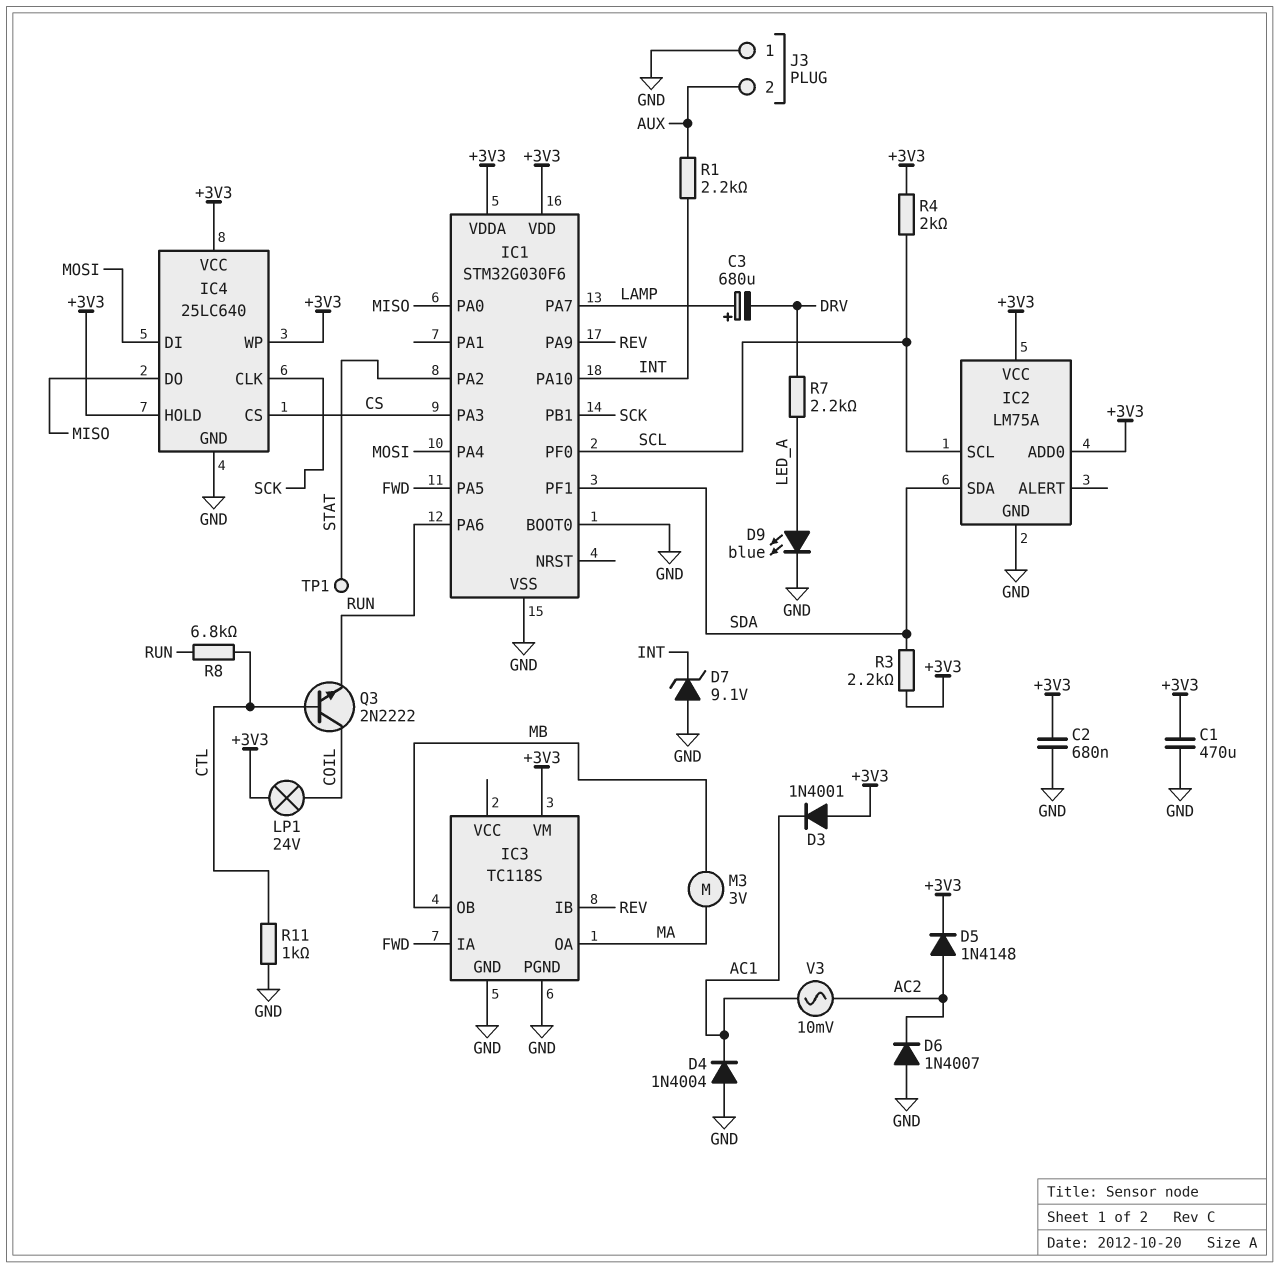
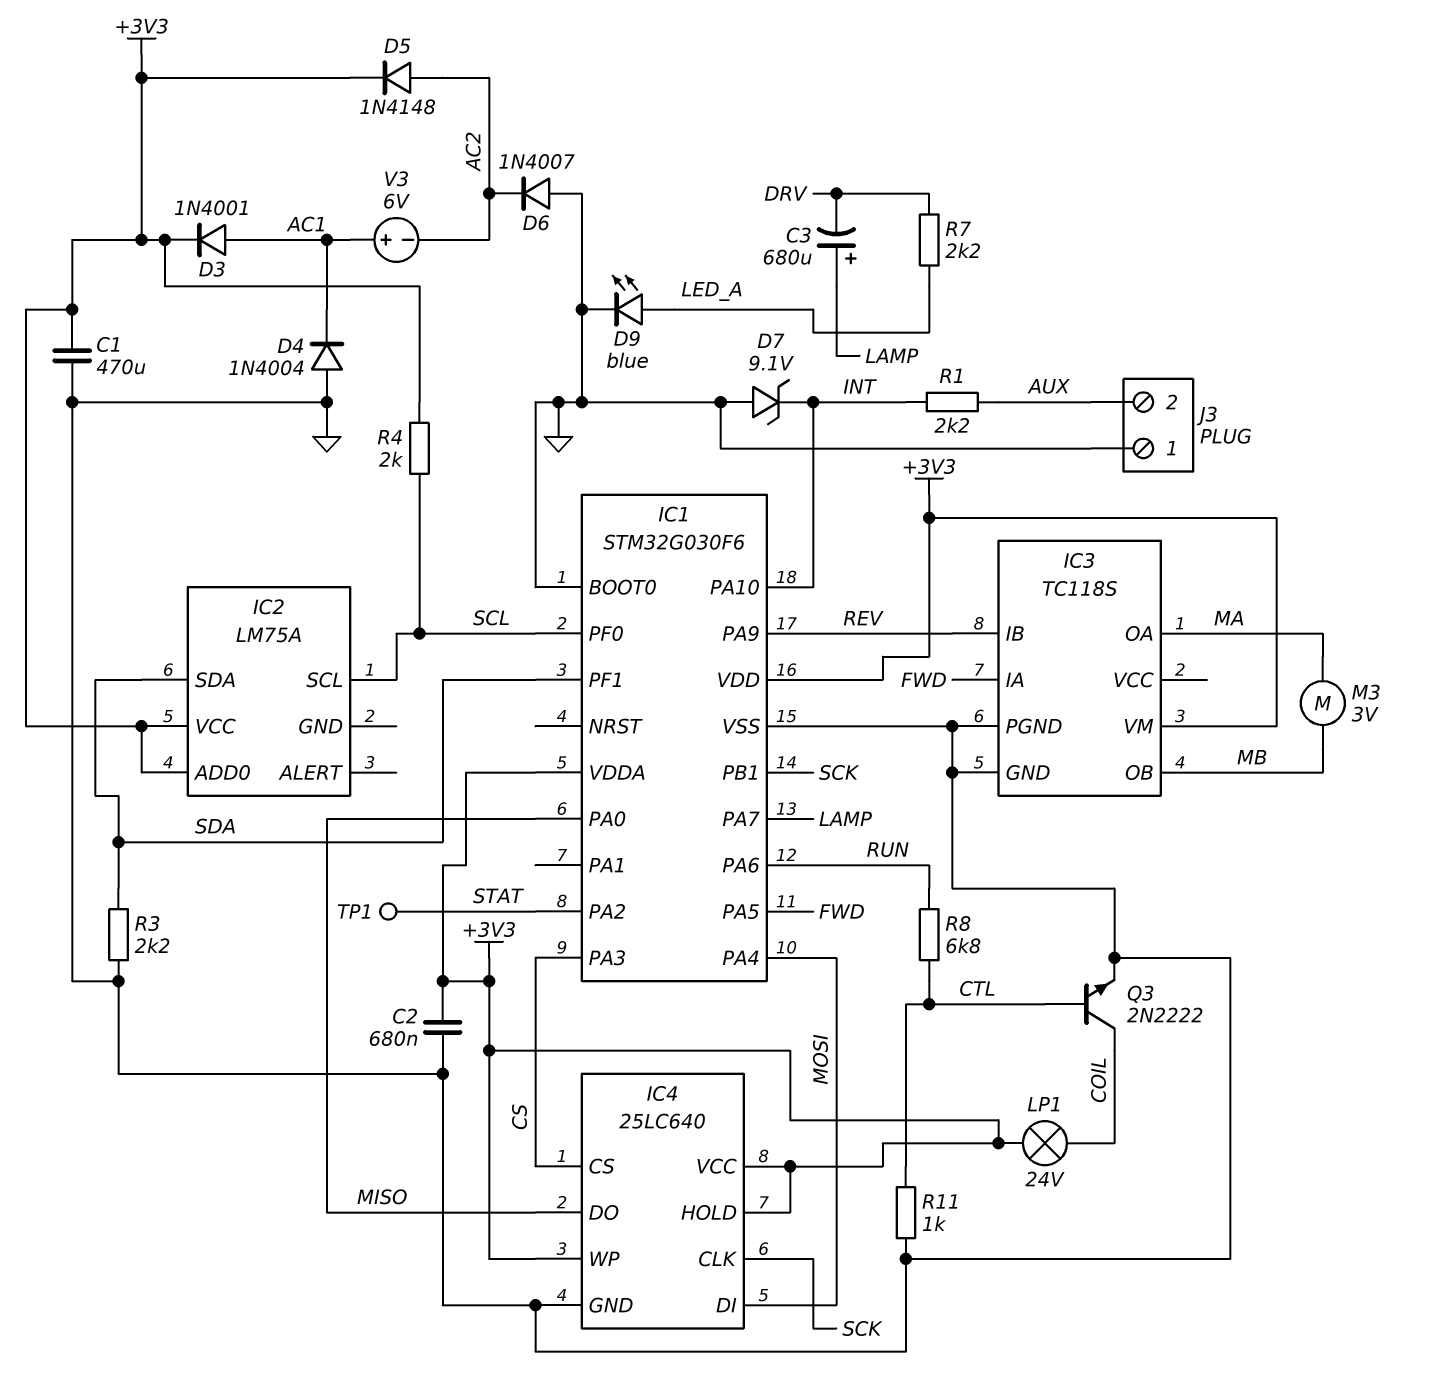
D3: diode 1N4001 (A +3V3, K AC1) -> diode 1N4001 (A AC1, K +3V3)
IC2 pin GND: GND -> none
Q3: NPN 2N2222 (B CTL, C COIL, E RUN) -> NPN 2N2222 (B CTL, C COIL, E GND)
R3: 2.2k (+3V3, SDA) -> 2.2k (GND, SDA)
V3: AC 10mV (AC1, AC2) -> 6V (plus AC1, minus AC2)

